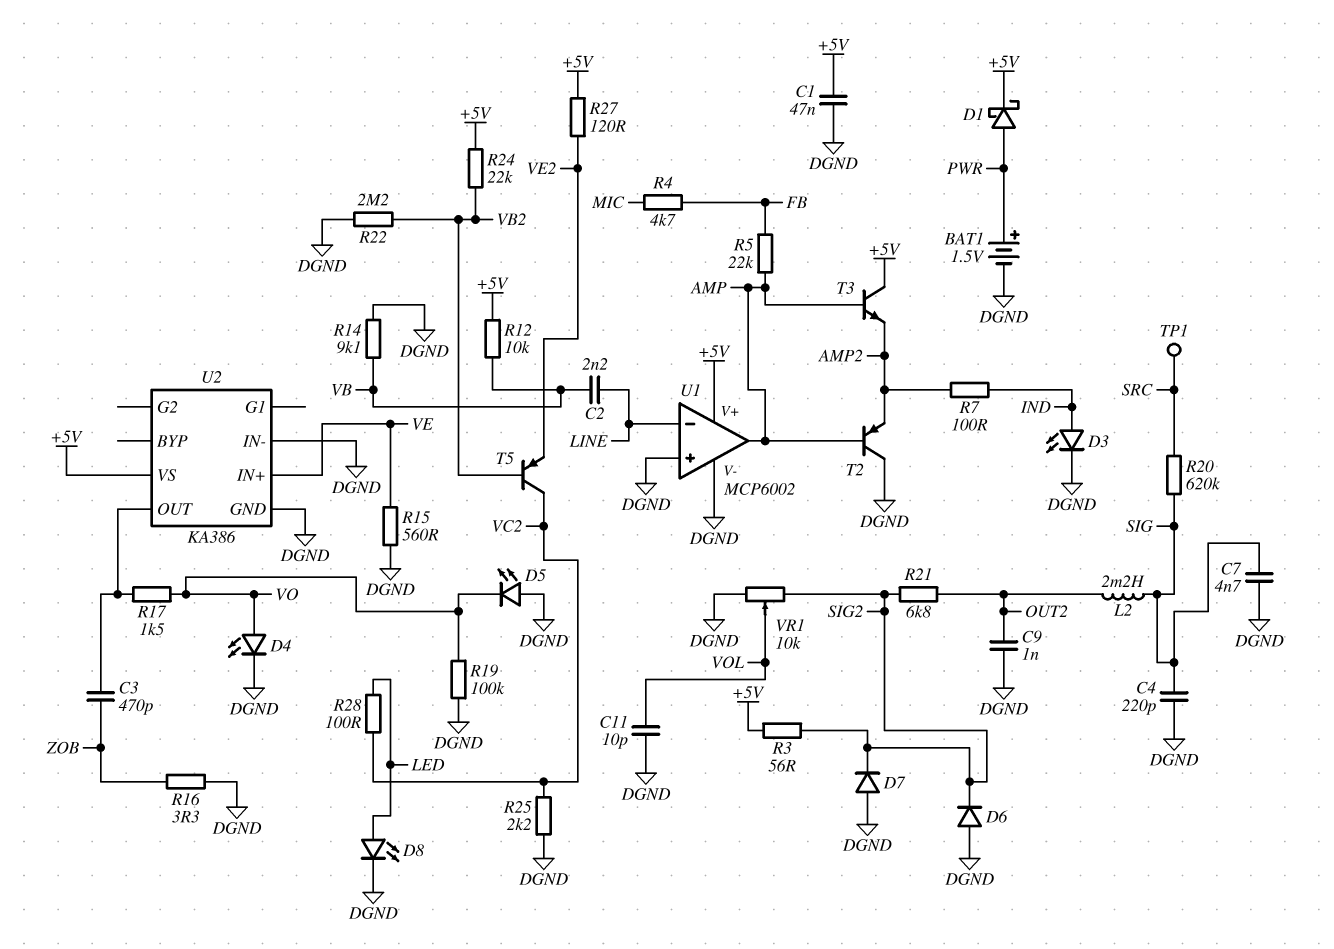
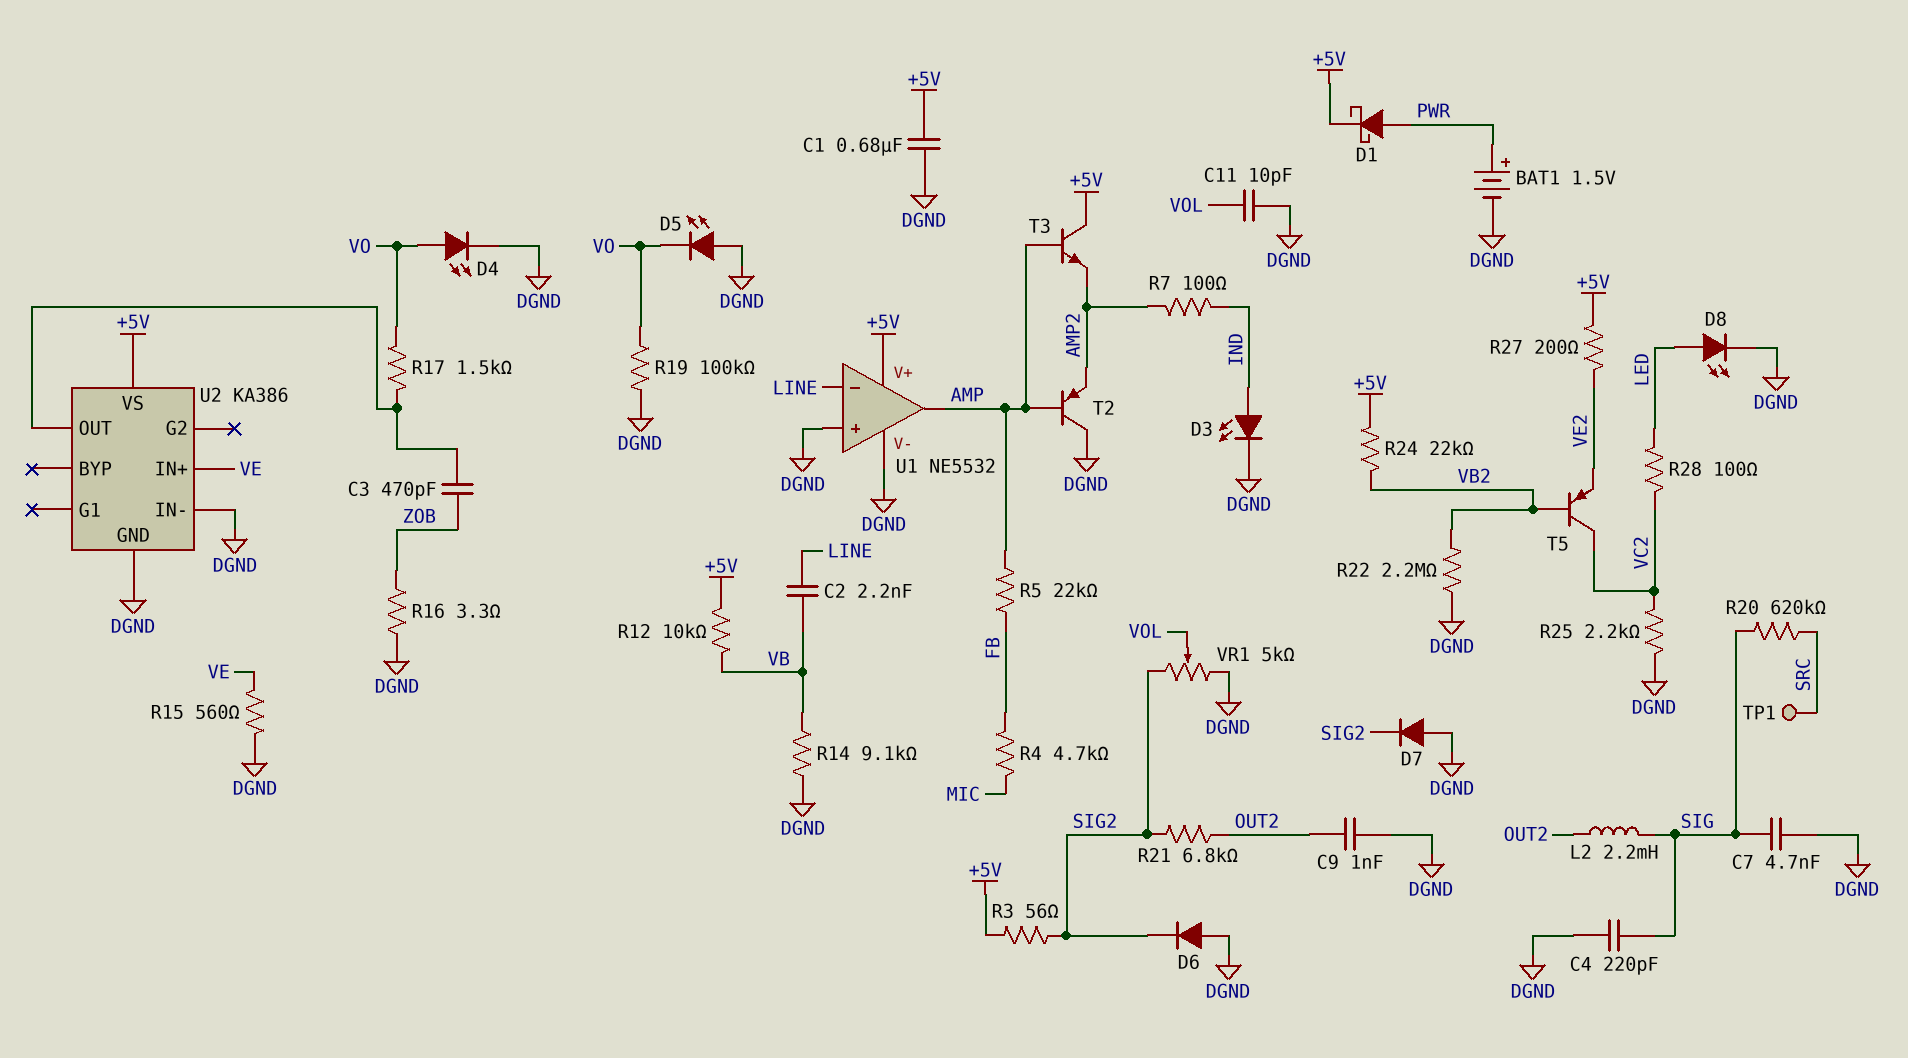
C1: 47nF (+5V, DGND) -> 680nF (+5V, DGND)
R27: 120 (+5V, VE2) -> 200 (+5V, VE2)
U1: MCP6002 -> NE5532
VR1: 10k (DGND, SIG2, wiper VOL) -> 5k (DGND, SIG2, wiper VOL)

